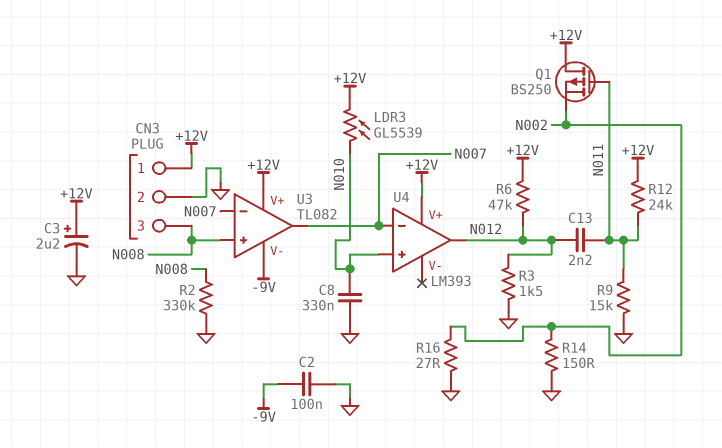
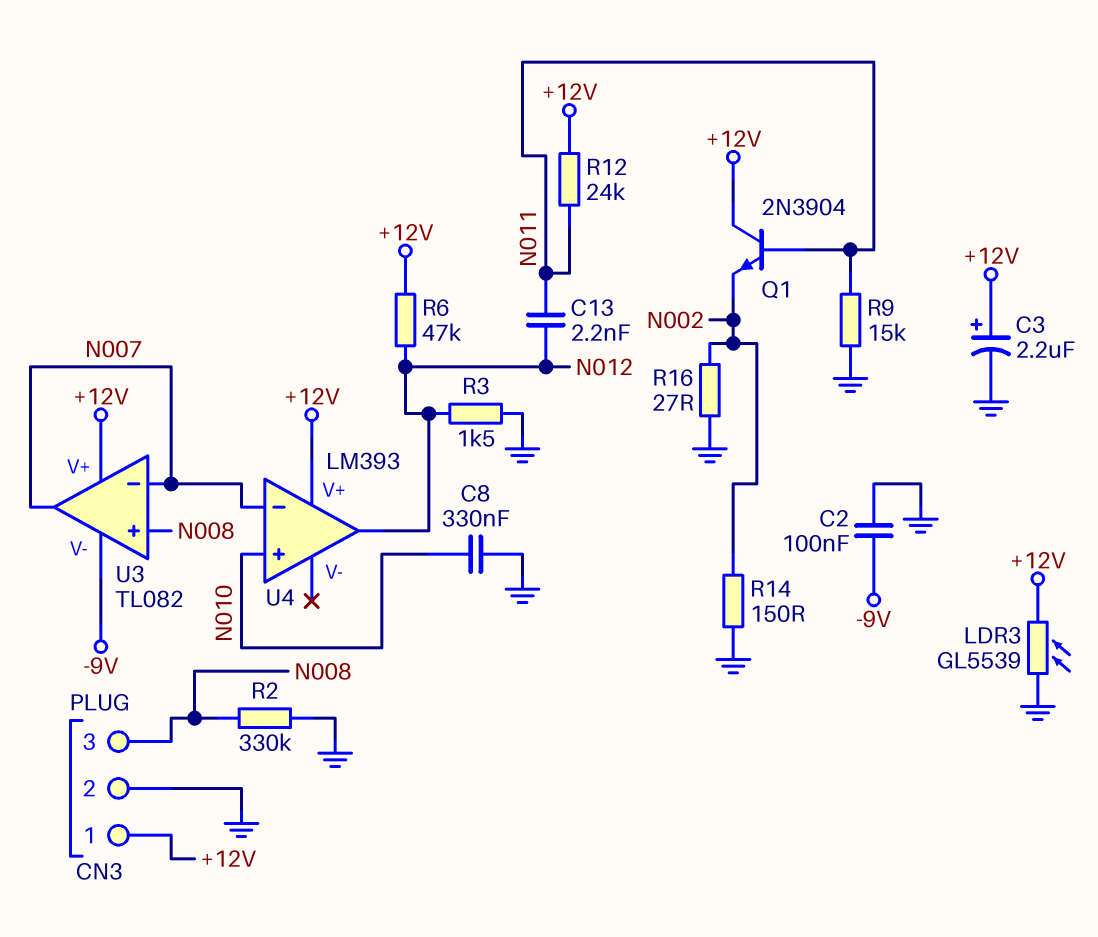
LDR3: GL5539 (+12V, N010) -> GL5539 (+12V, GND)
Q1: PMOS BS250 (G N011, D +12V, S N002) -> NPN 2N3904 (B N011, C +12V, E N002)

